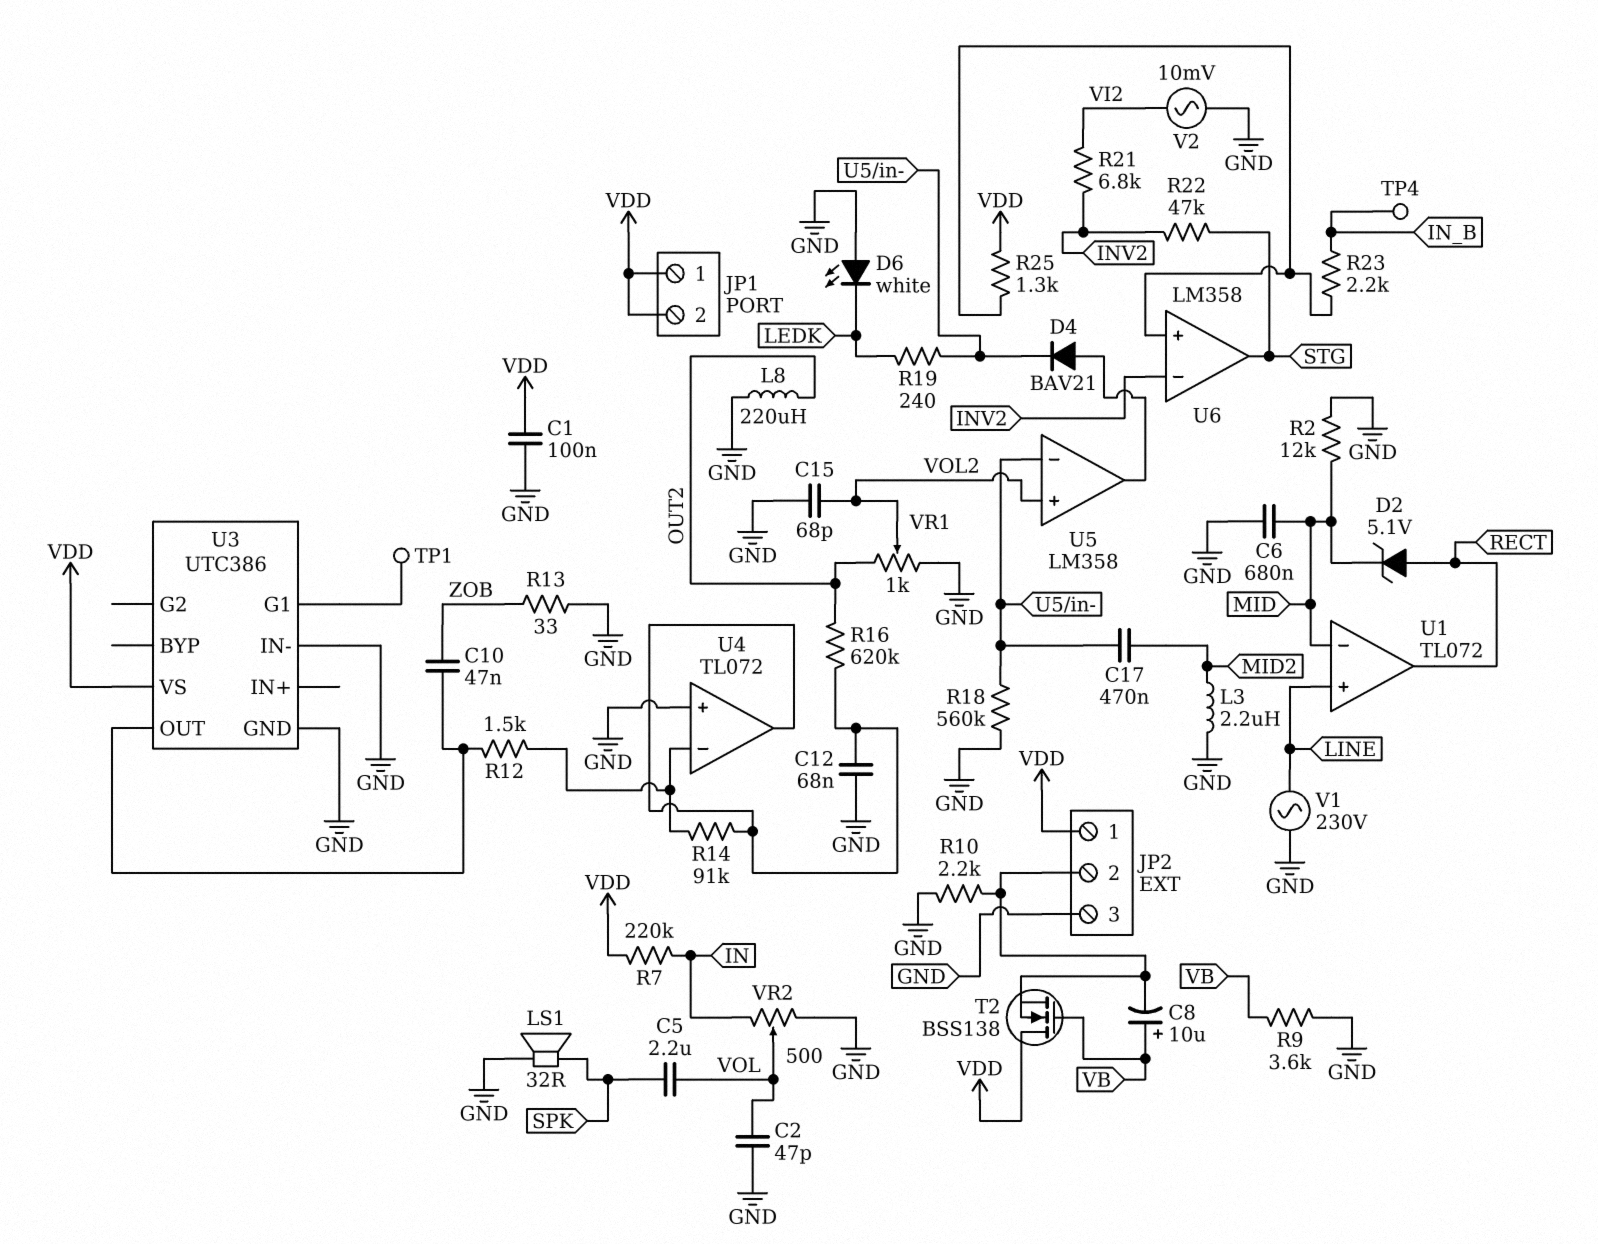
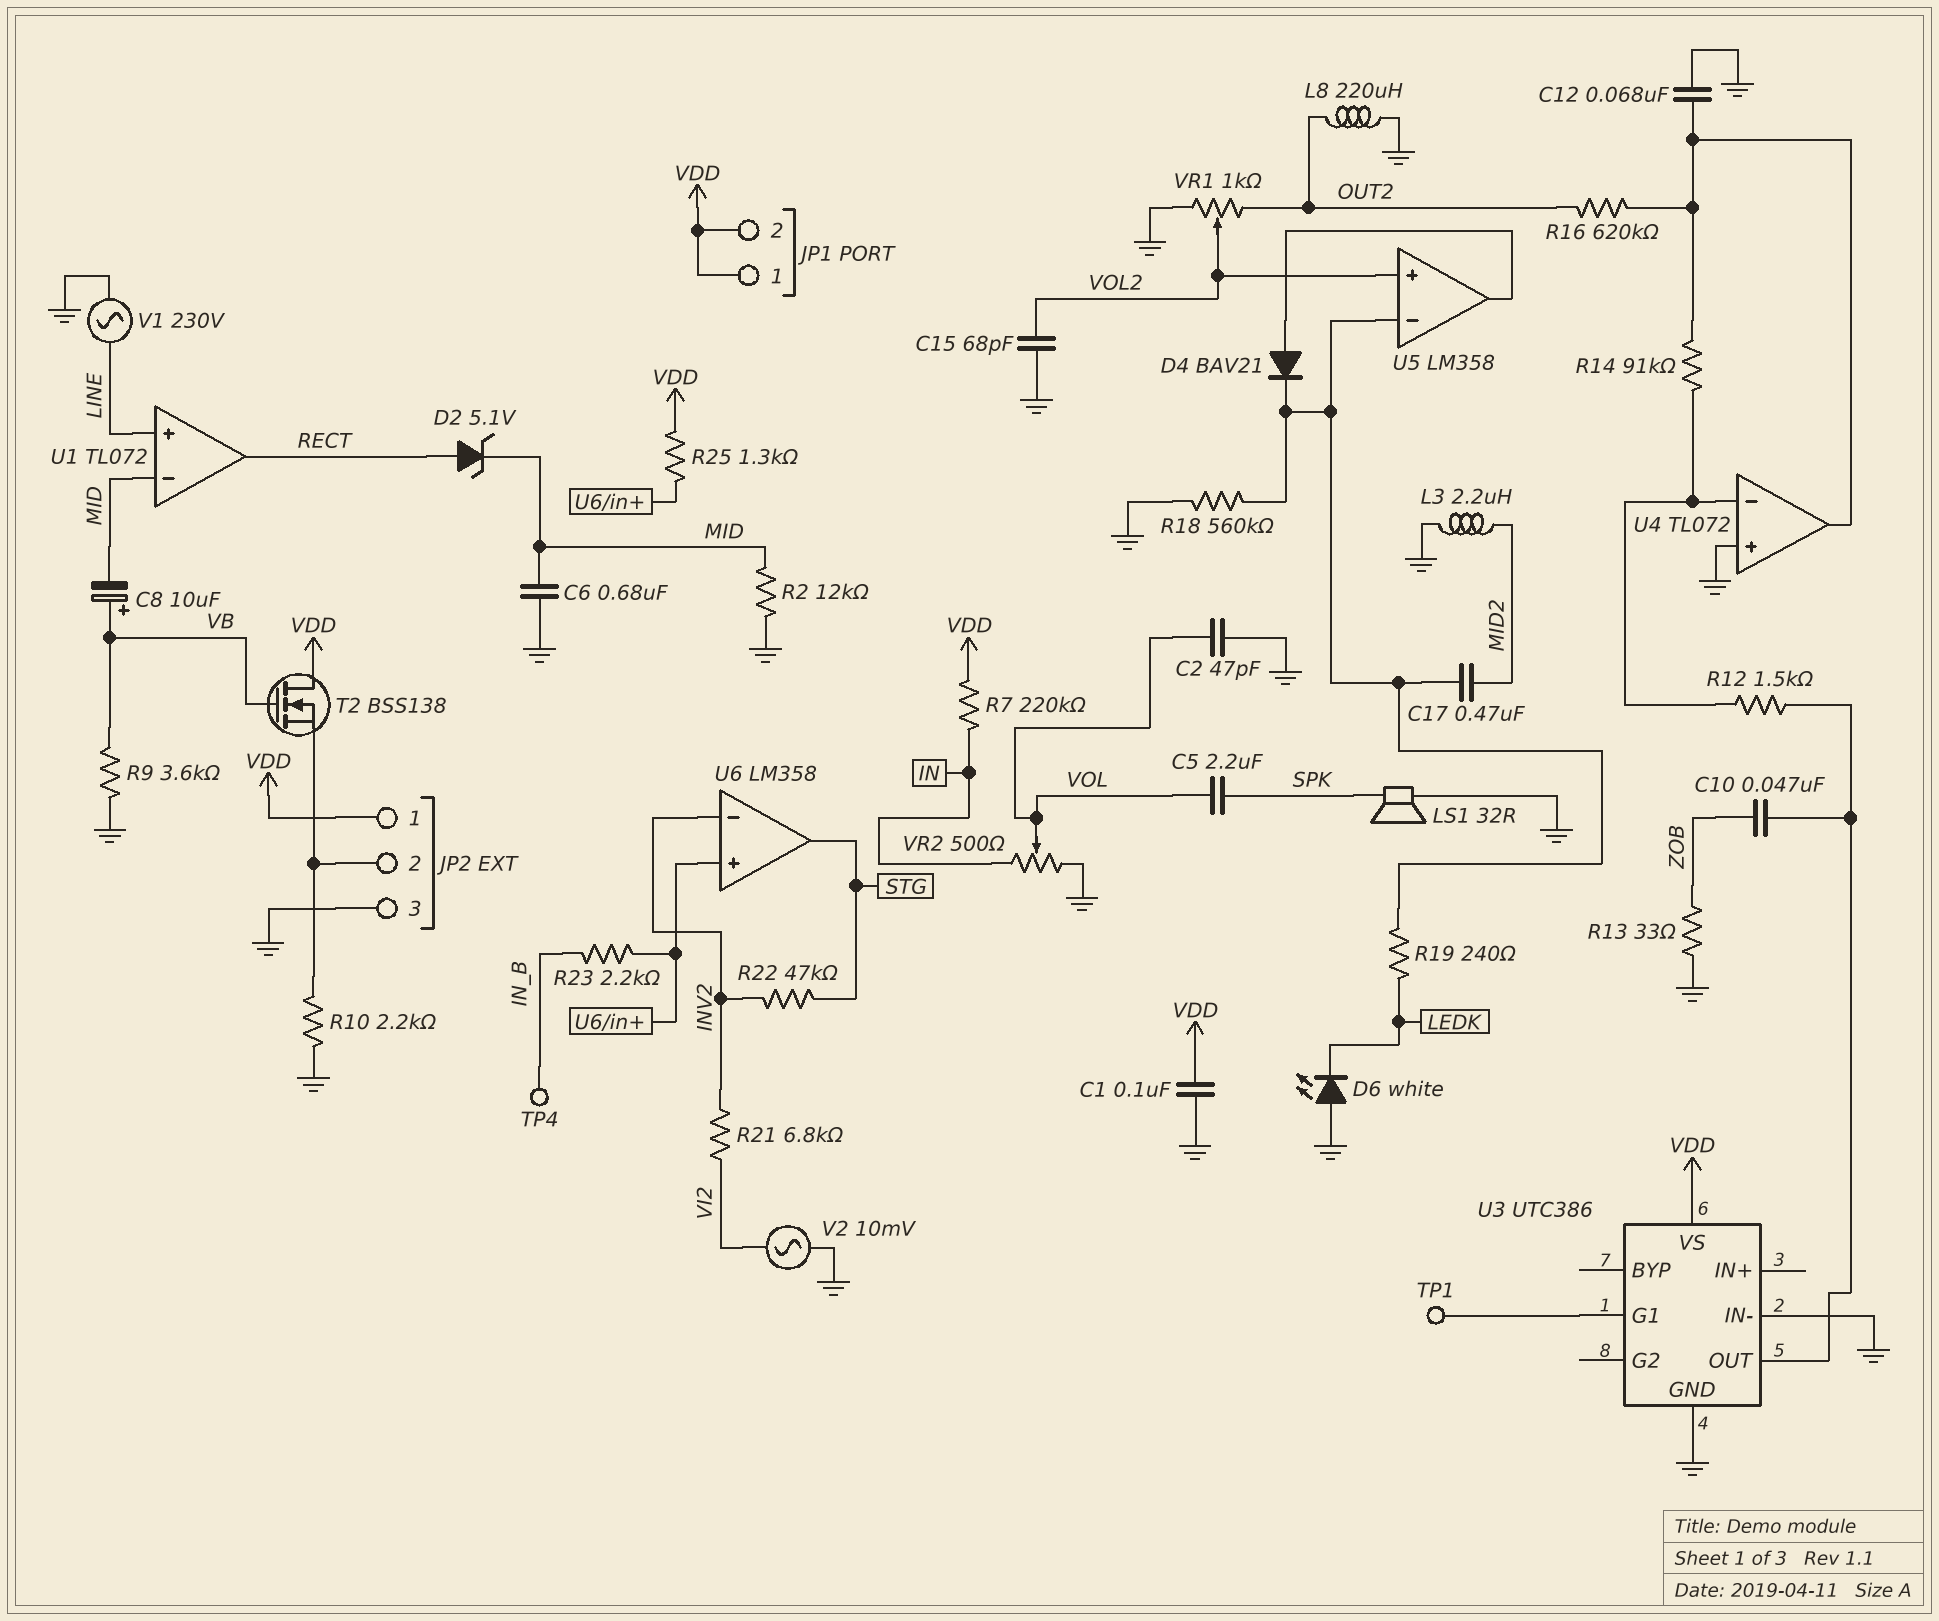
C8: 10uF (plus VB, minus JP2/2) -> 10uF (plus VB, minus MID)

